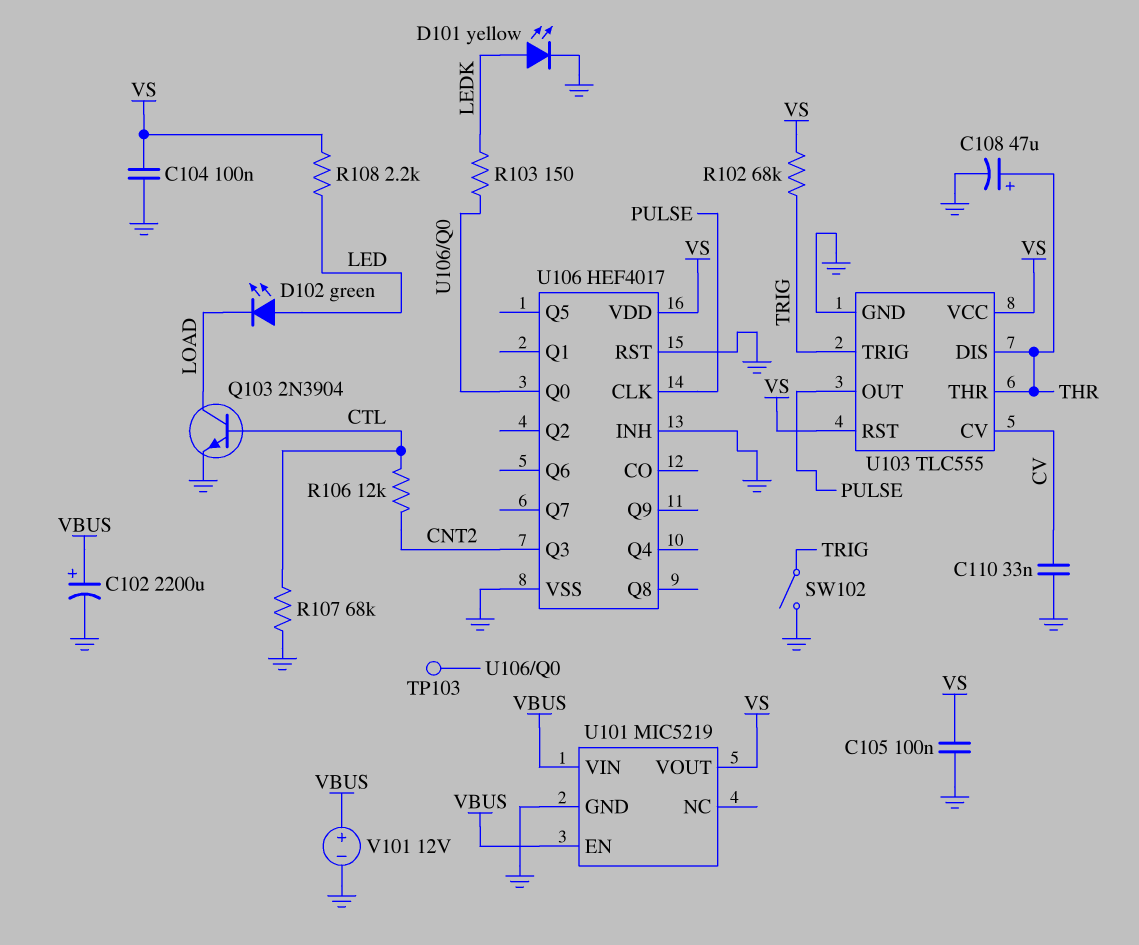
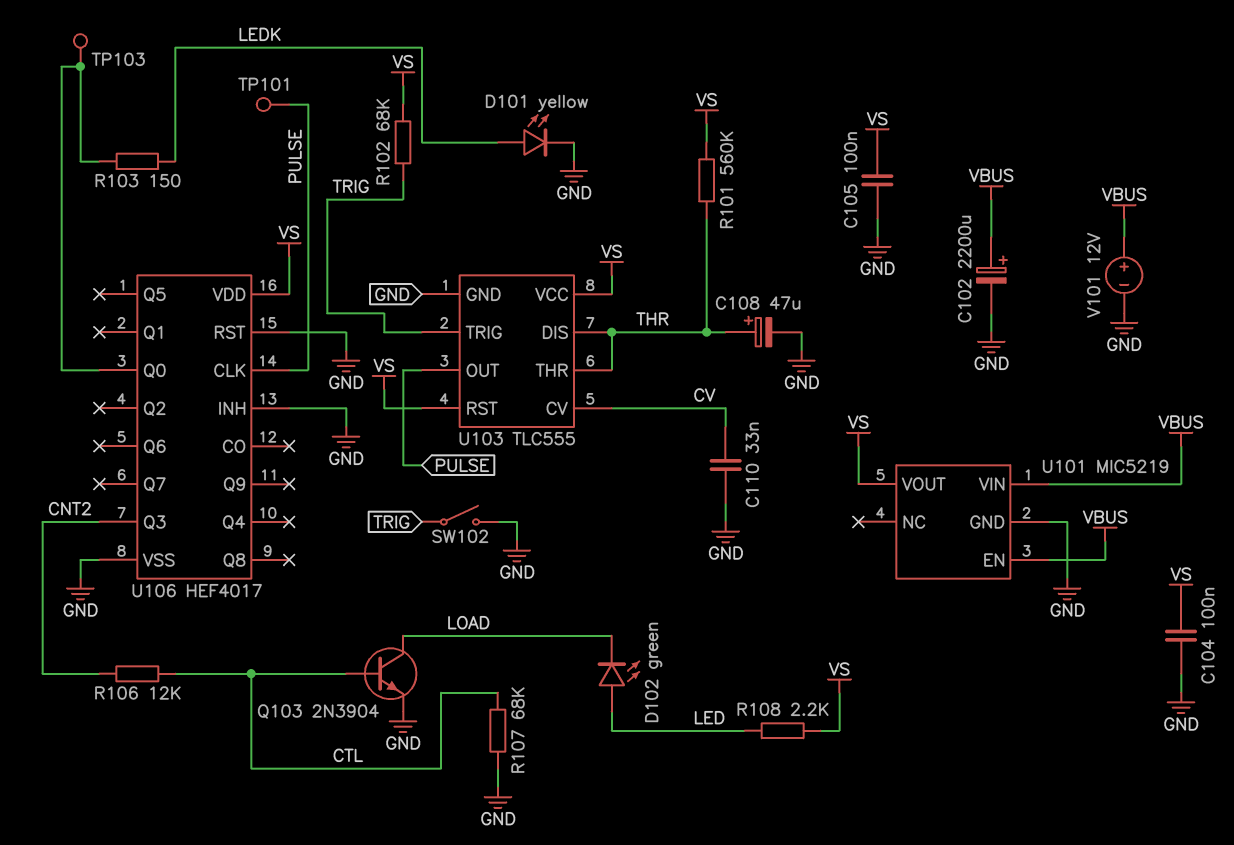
R101: none -> 560k (THR, VS)
TP101: none -> test point (PULSE)

